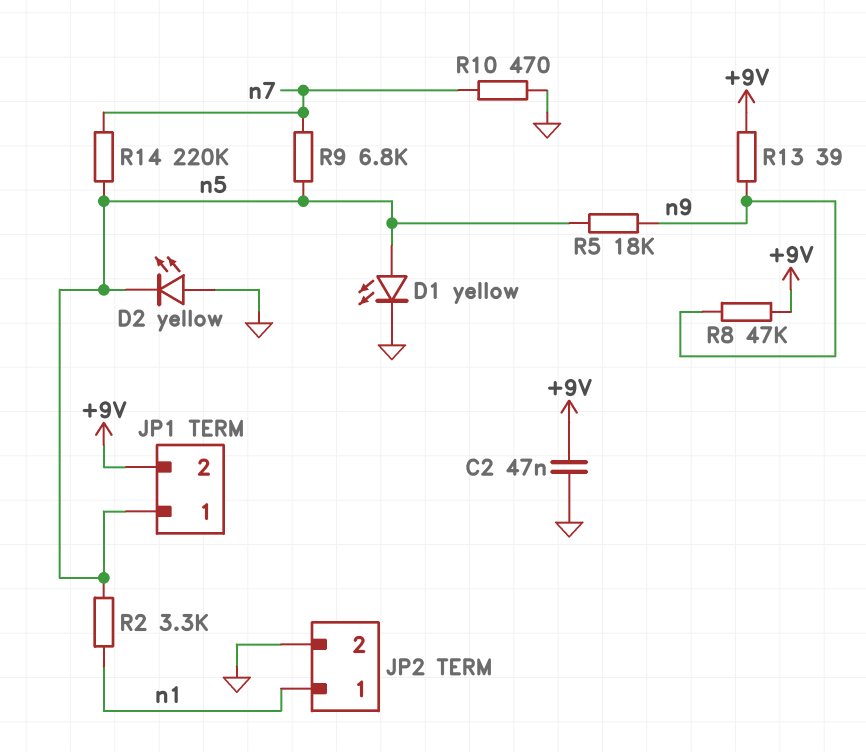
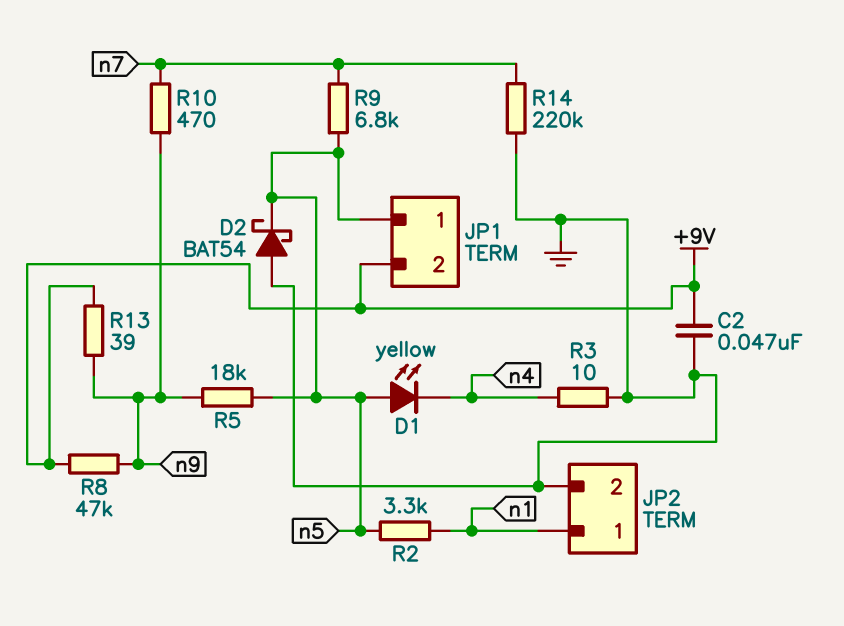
D1: LED yellow (A n5, K GND) -> LED yellow (A n5, K n4)
D2: LED yellow (A GND, K n5) -> schottky BAT54 (A GND, K n5)
R3: none -> 10 (GND, n4)
R10: 470 (GND, n7) -> 470 (n7, n9)
R14: 220k (n5, n7) -> 220k (GND, n7)

